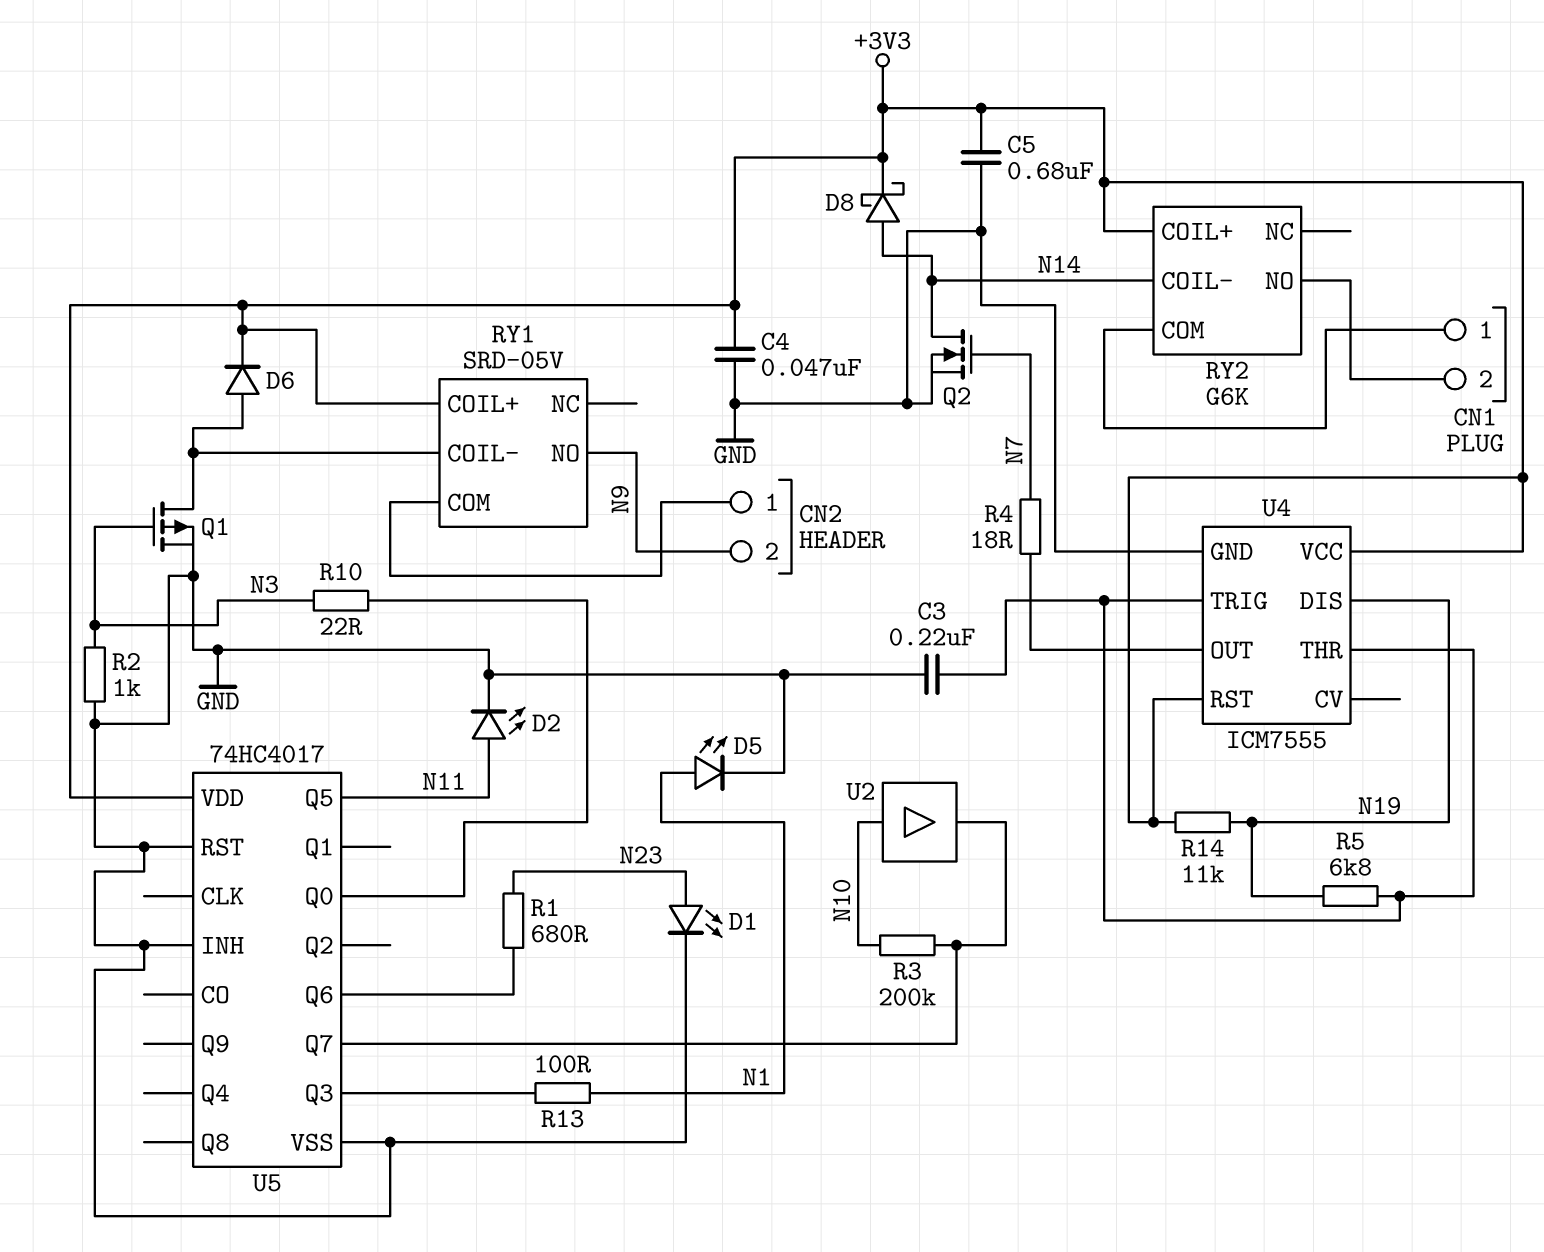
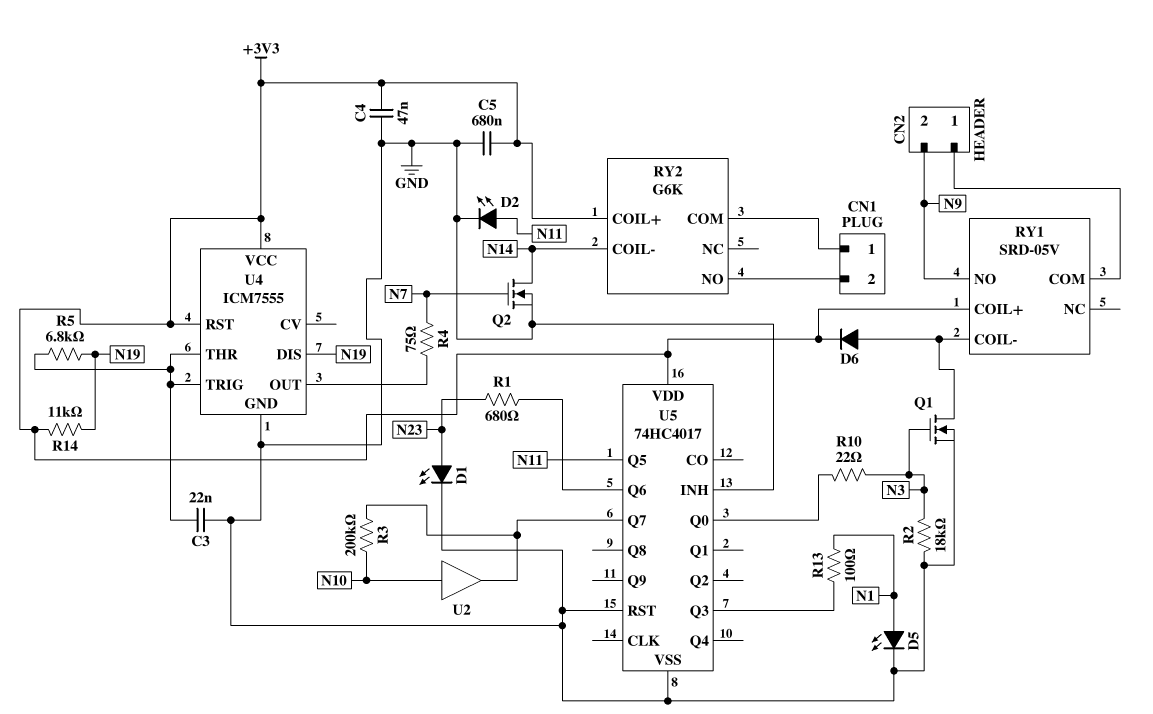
C3: 220nF (GND, U4/THR) -> 22nF (GND, U4/THR)
D8: schottky (A N14, K +3V3) -> none
Q1: PMOS (G N3, D RY1/COIL-, S GND) -> NMOS (G N3, D RY1/COIL-, S GND)
R2: 1k (GND, N3) -> 18k (GND, N3)
R4: 18 (N7, U4/OUT) -> 75 (N7, U4/OUT)

